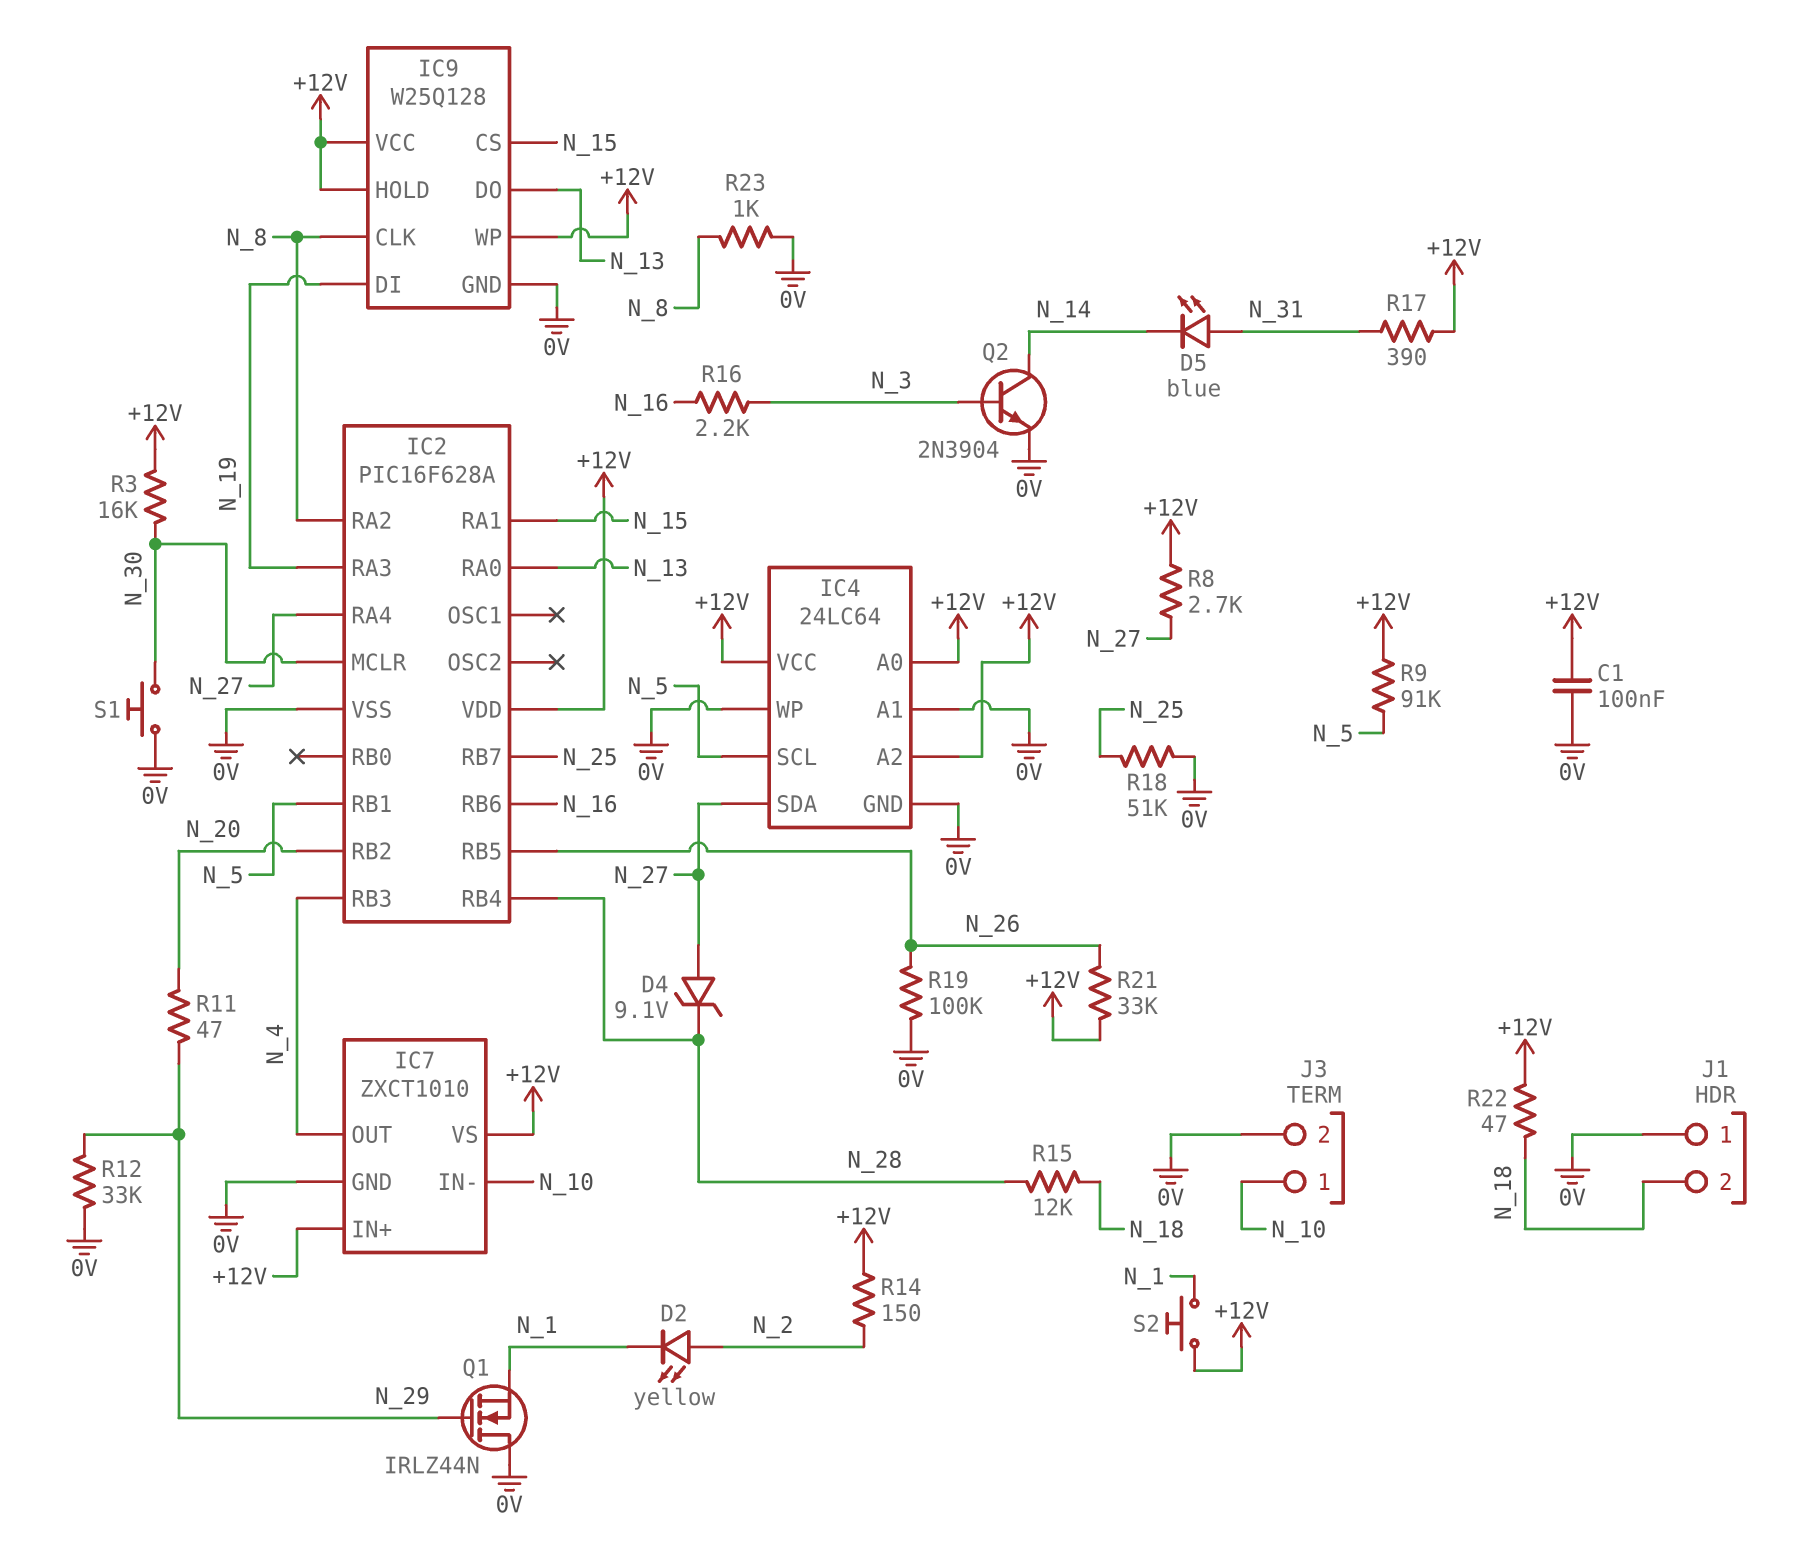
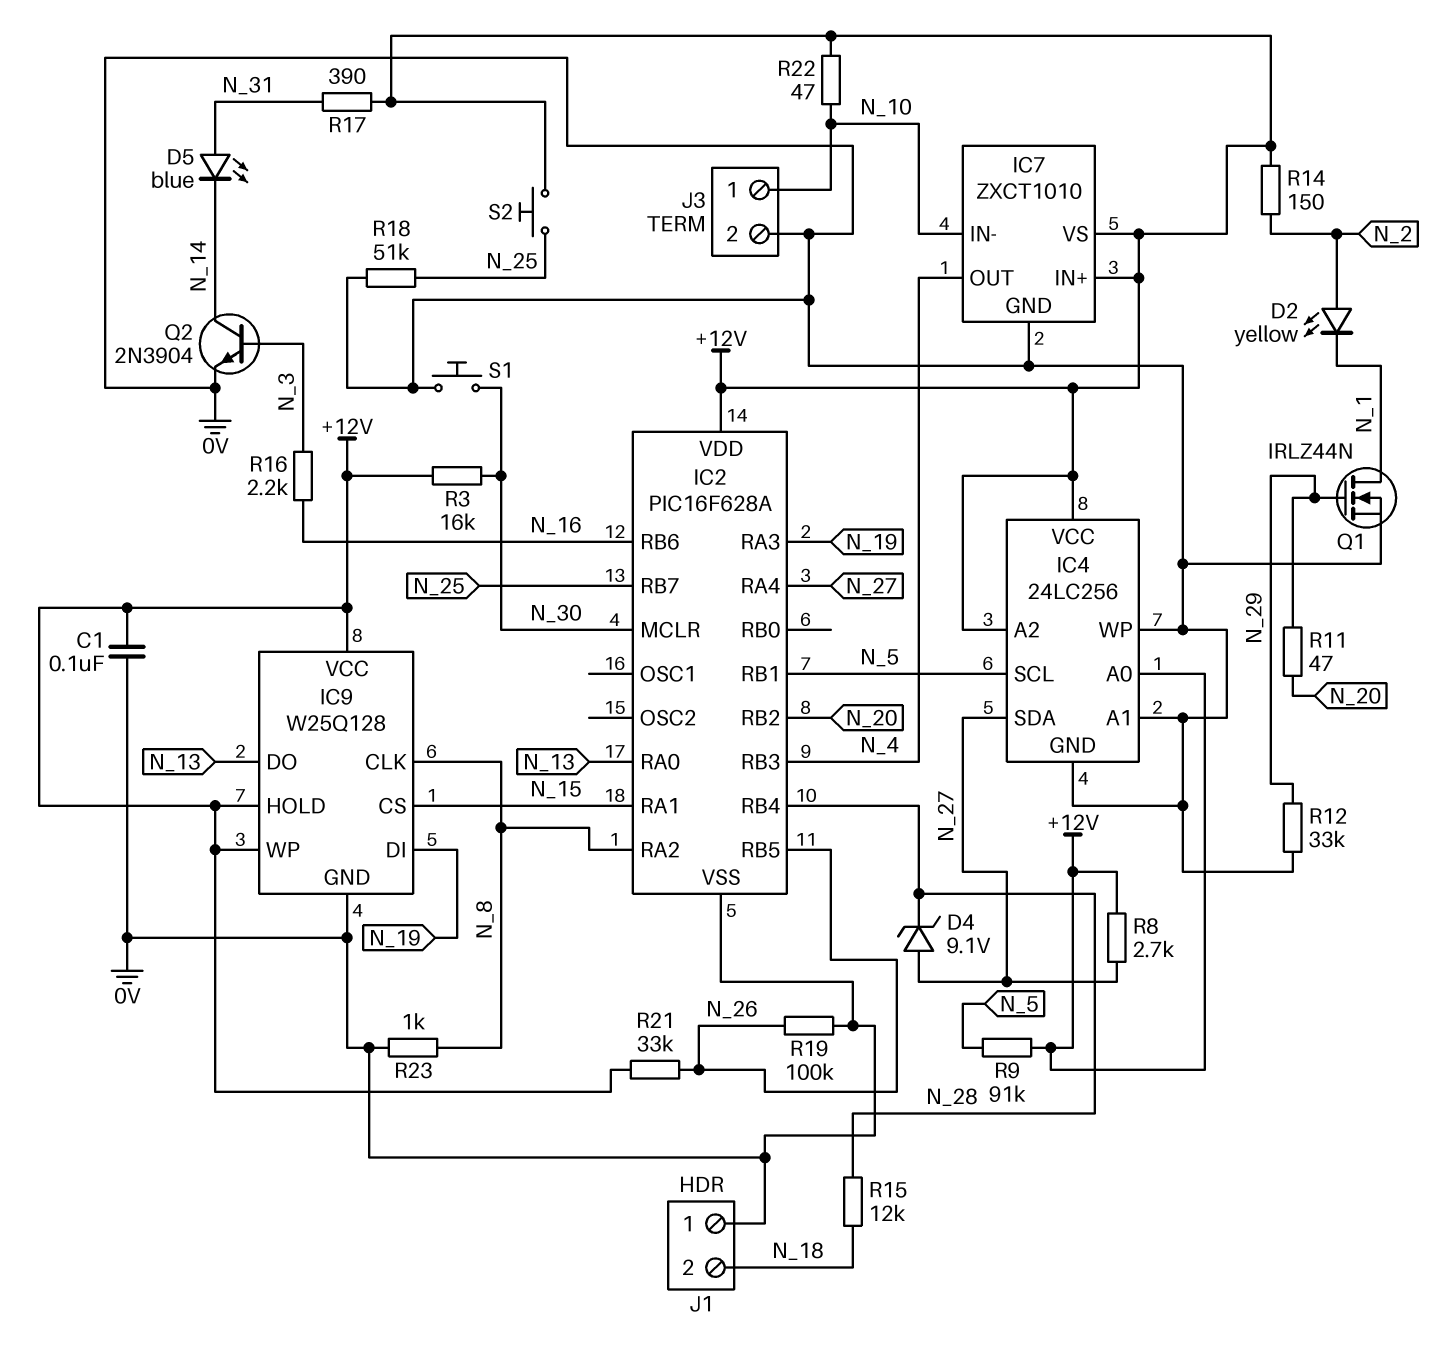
IC4: 24LC64 -> 24LC256
Q1: NMOS IRLZ44N (G N_29, D 0V, S N_1) -> NMOS IRLZ44N (G N_29, D N_1, S 0V)
R22: 47 (+12V, N_18) -> 47 (+12V, N_10)
S2: button (+12V, N_1) -> button (+12V, N_25)

